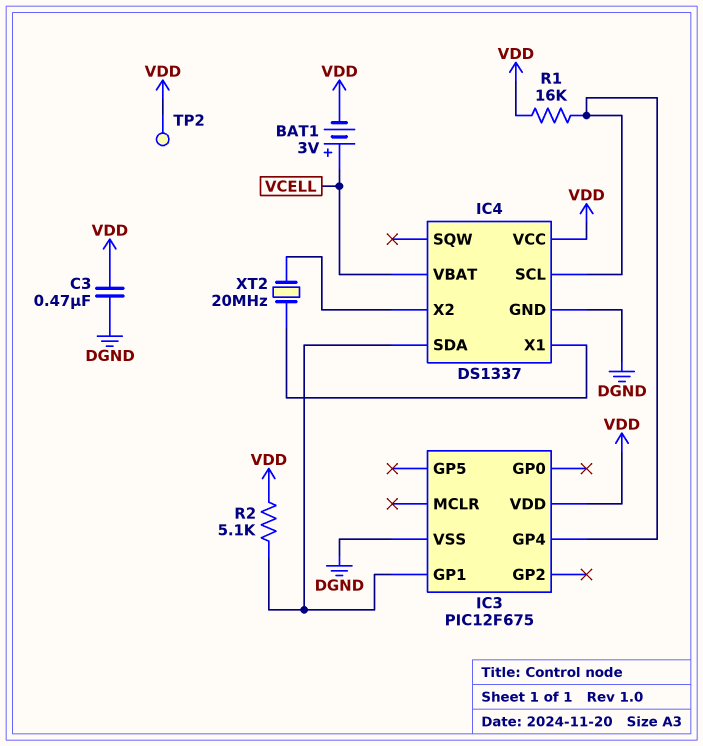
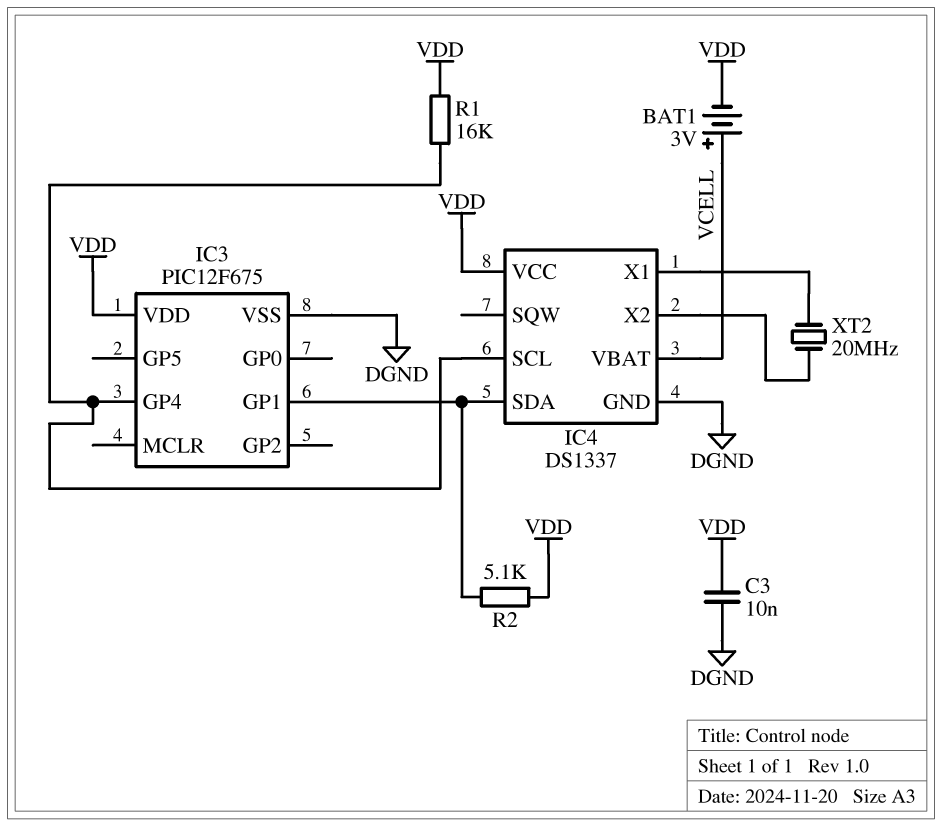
C3: 470nF (DGND, VDD) -> 10nF (DGND, VDD)
TP2: test point (VDD) -> none

